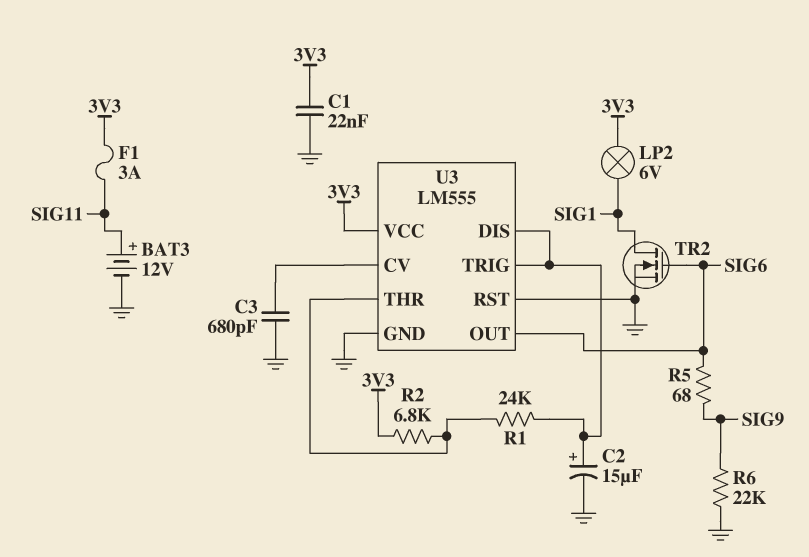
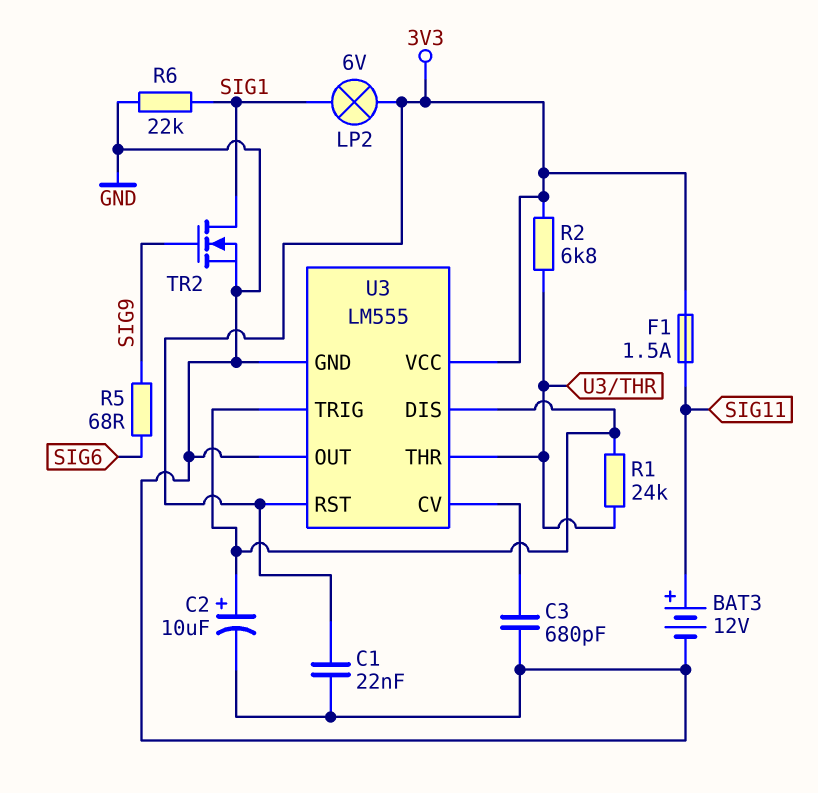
C2: 15uF (plus U3/DIS, minus GND) -> 10uF (plus U3/DIS, minus GND)
F1: 3A (3V3, SIG11) -> 1.5A (3V3, SIG11)
R6: 22k (GND, SIG9) -> 22k (GND, SIG1)
TR2: NMOS (G SIG6, D SIG1, S GND) -> NMOS (G SIG9, D SIG1, S GND)
U3 pin OUT: SIG6 -> GND
U3 pin RST: GND -> 3V3

